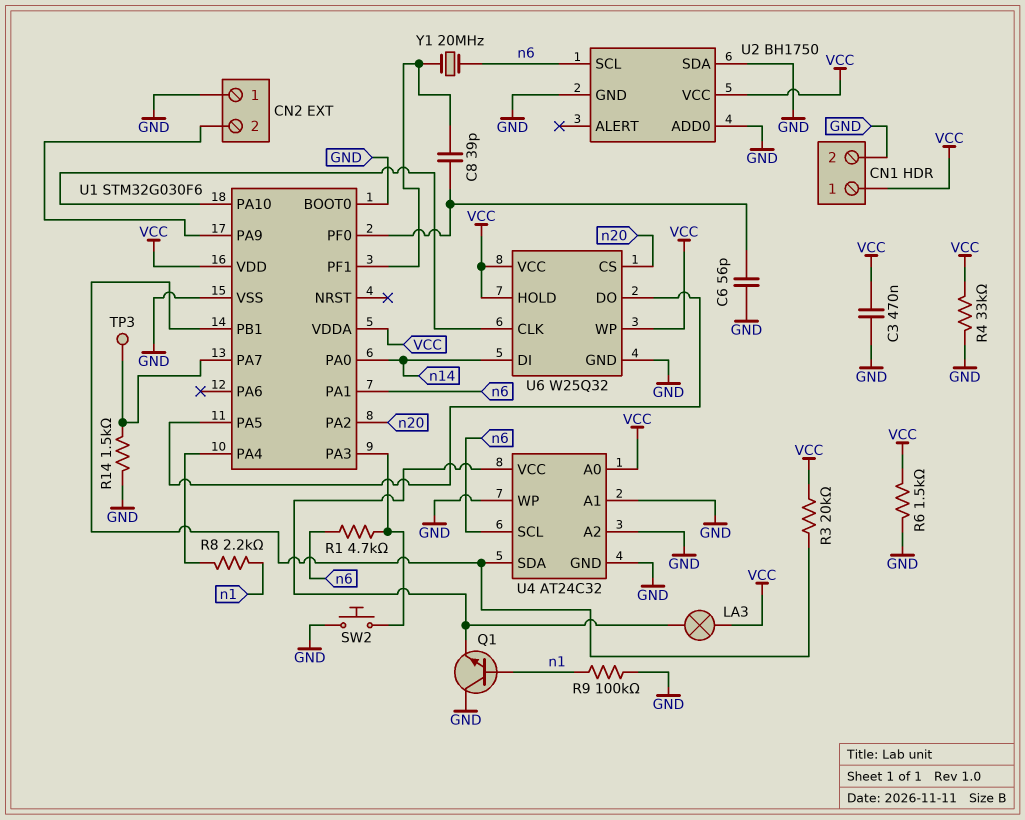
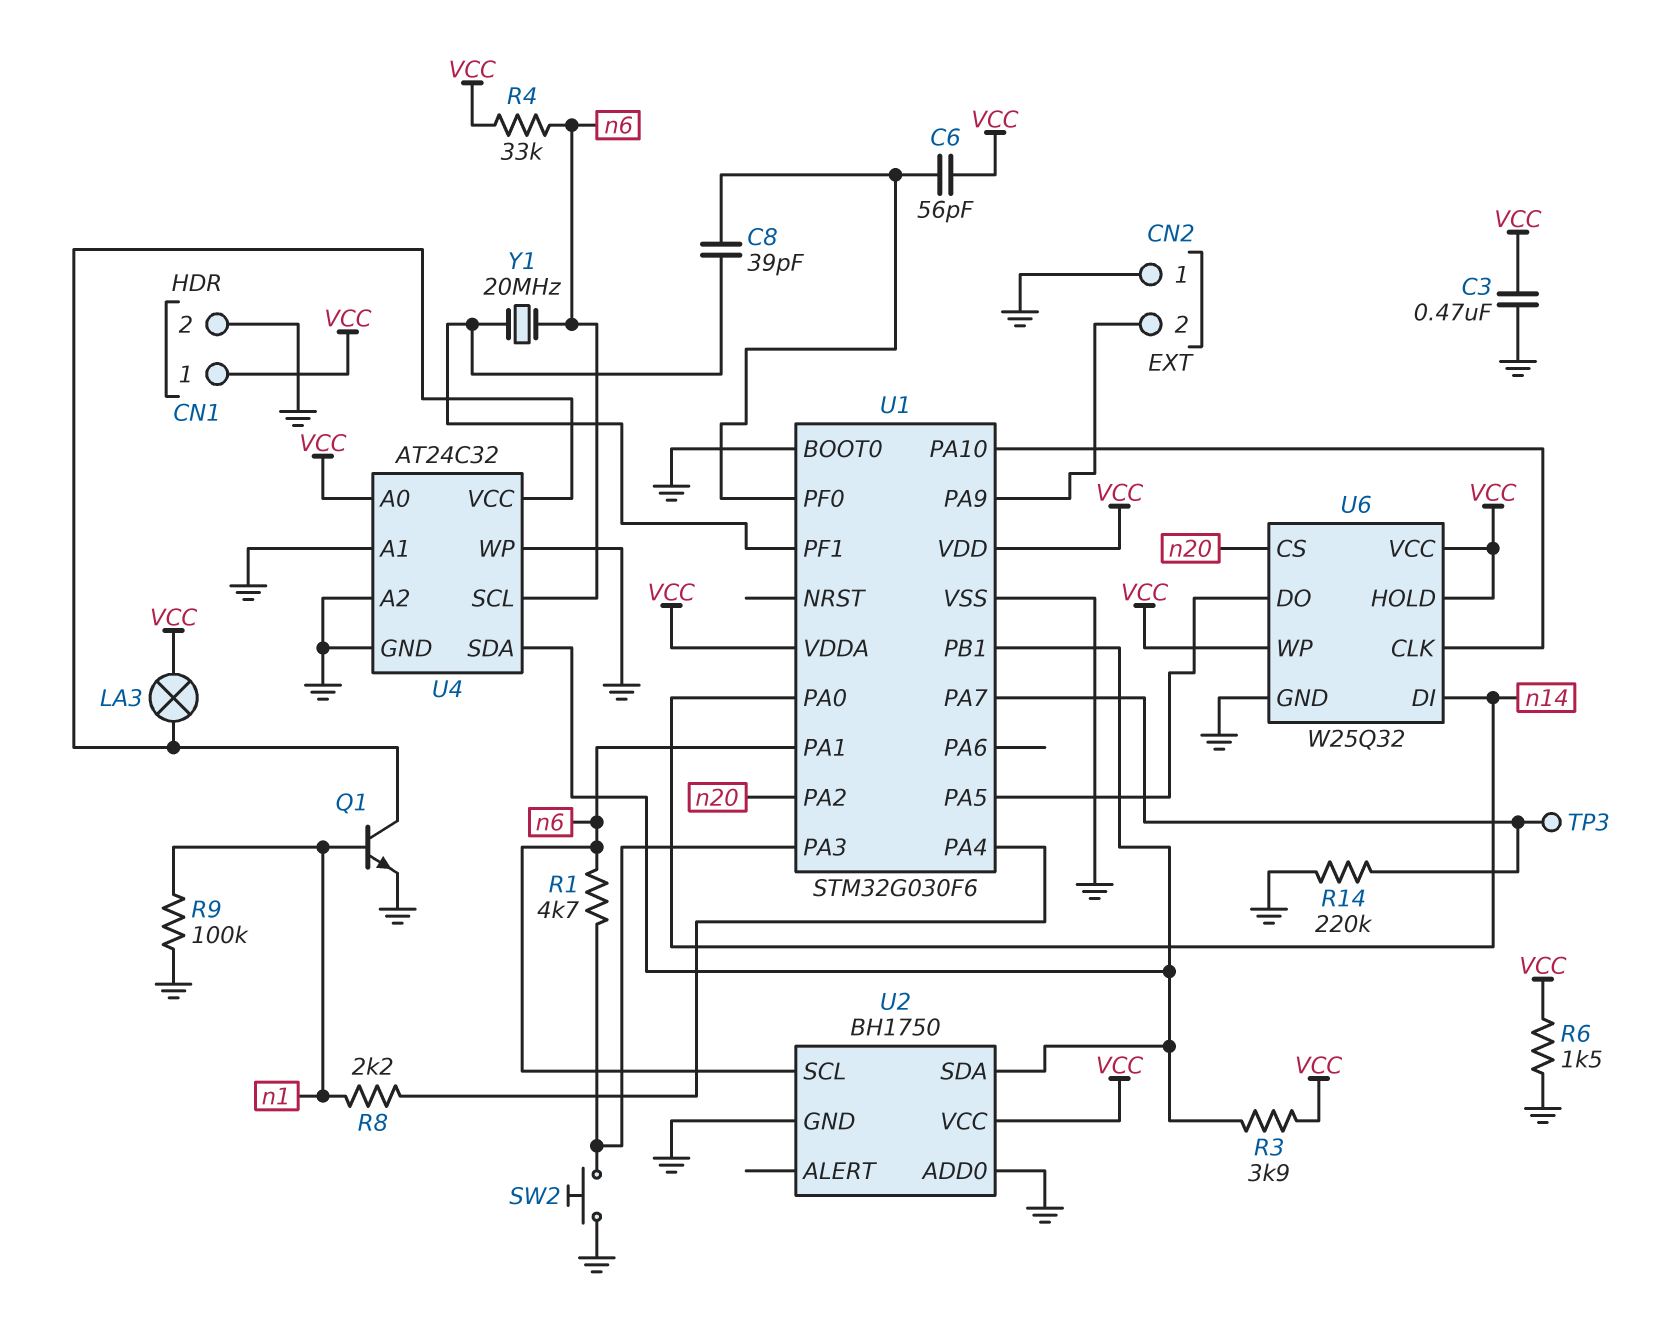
C6: 56pF (GND, U1/PF0) -> 56pF (U1/PF0, VCC)
Q1: NPN (B n1, C GND, E U4/VCC) -> NPN (B n1, C U4/VCC, E GND)
R3: 20k (U1/PB1, VCC) -> 3.9k (U1/PB1, VCC)
R4: 33k (GND, VCC) -> 33k (VCC, n6)
R14: 1.5k (GND, U1/PA7) -> 220k (GND, U1/PA7)
U2 pin SDA: GND -> U1/PB1

